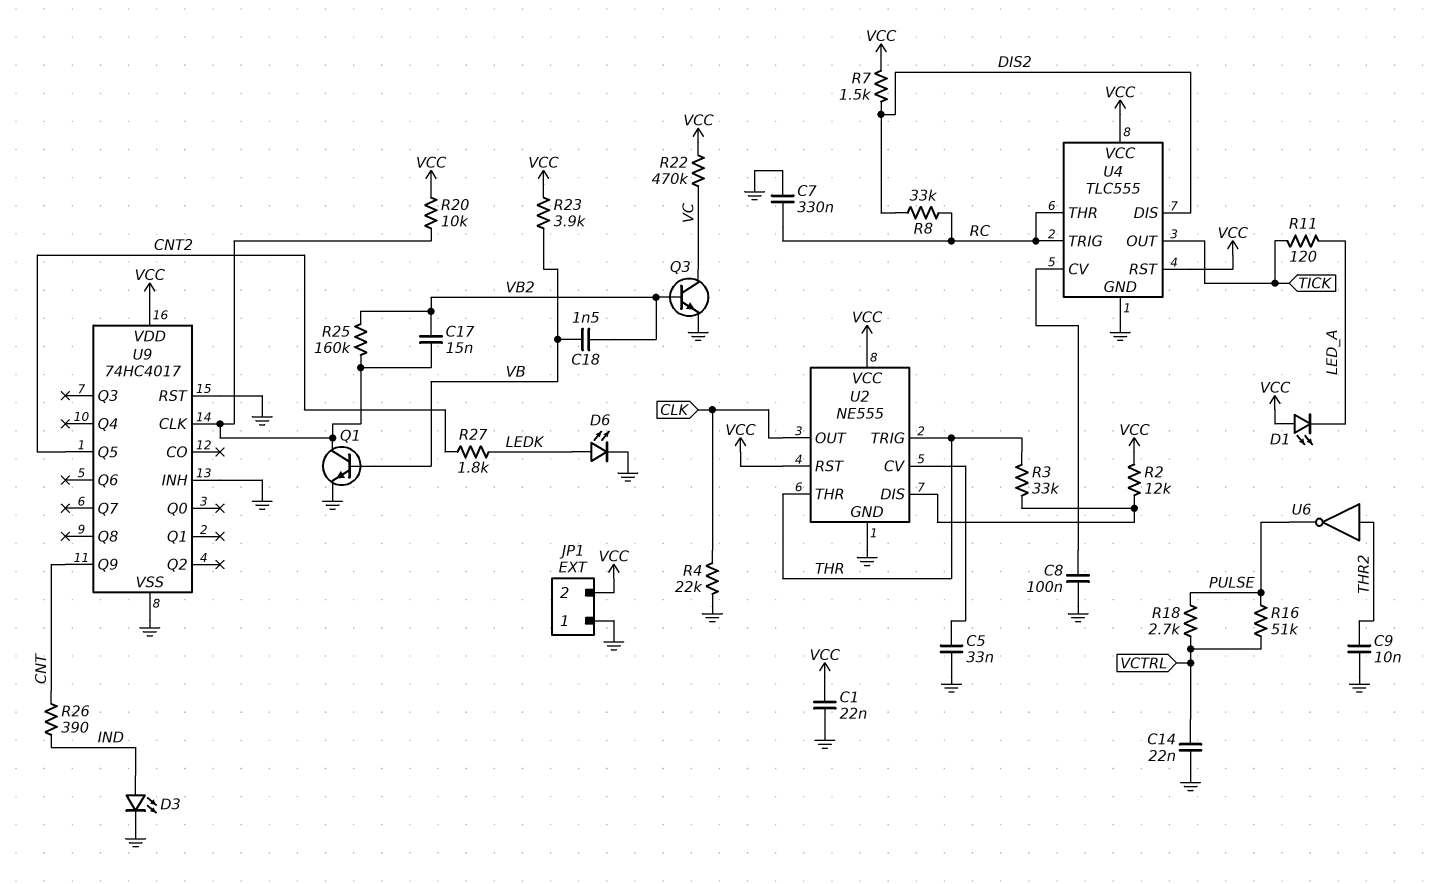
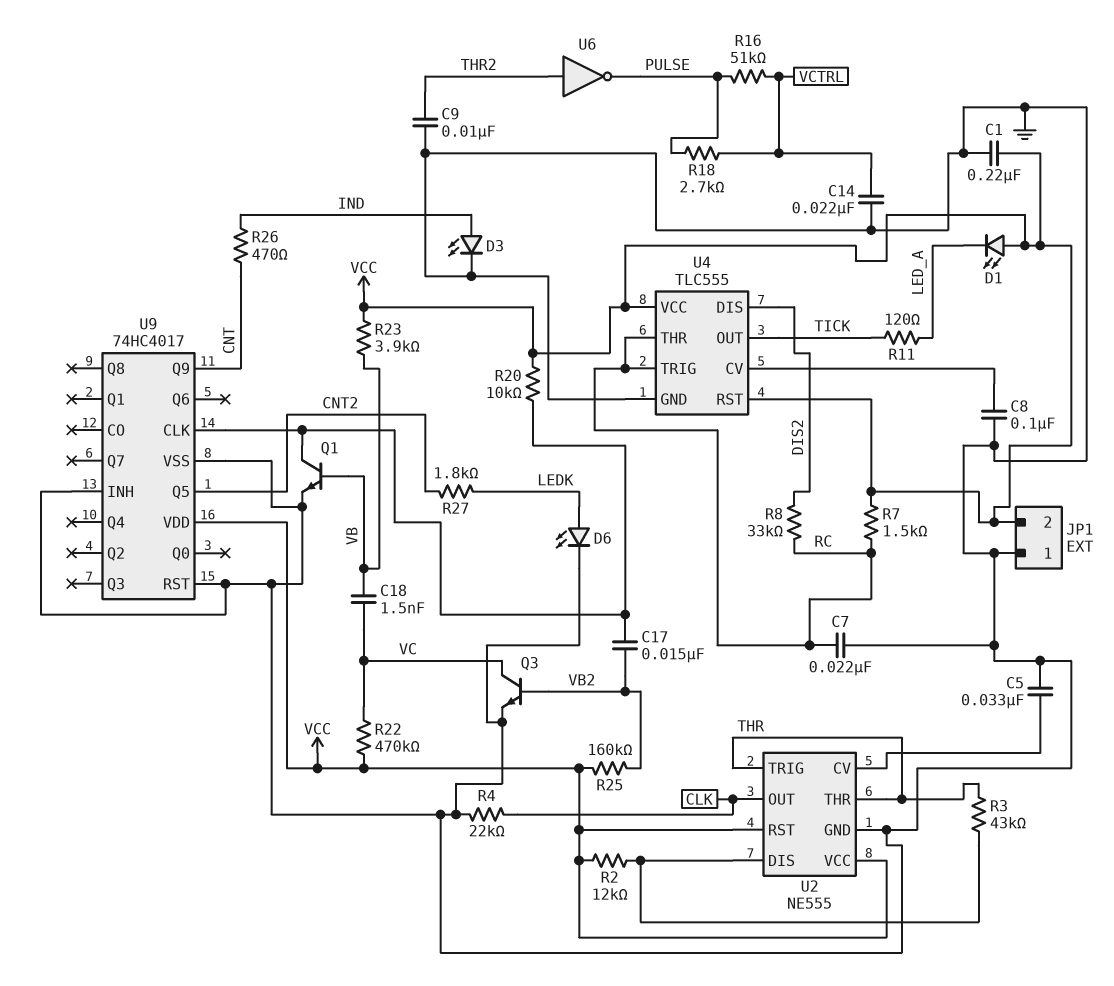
C1: 22nF (GND, VCC) -> 220nF (GND, VCC)
C7: 330nF (GND, RC) -> 22nF (GND, RC)
C18: 1.5nF (VB, VB2) -> 1.5nF (VB, VC)
R3: 33k (THR, U2/DIS) -> 43k (THR, U2/DIS)
R7: 1.5k (DIS2, VCC) -> 1.5k (RC, VCC)
R25: 160k (U9/CLK, VB2) -> 160k (VB2, VCC)
R26: 390 (CNT, IND) -> 470 (CNT, IND)

